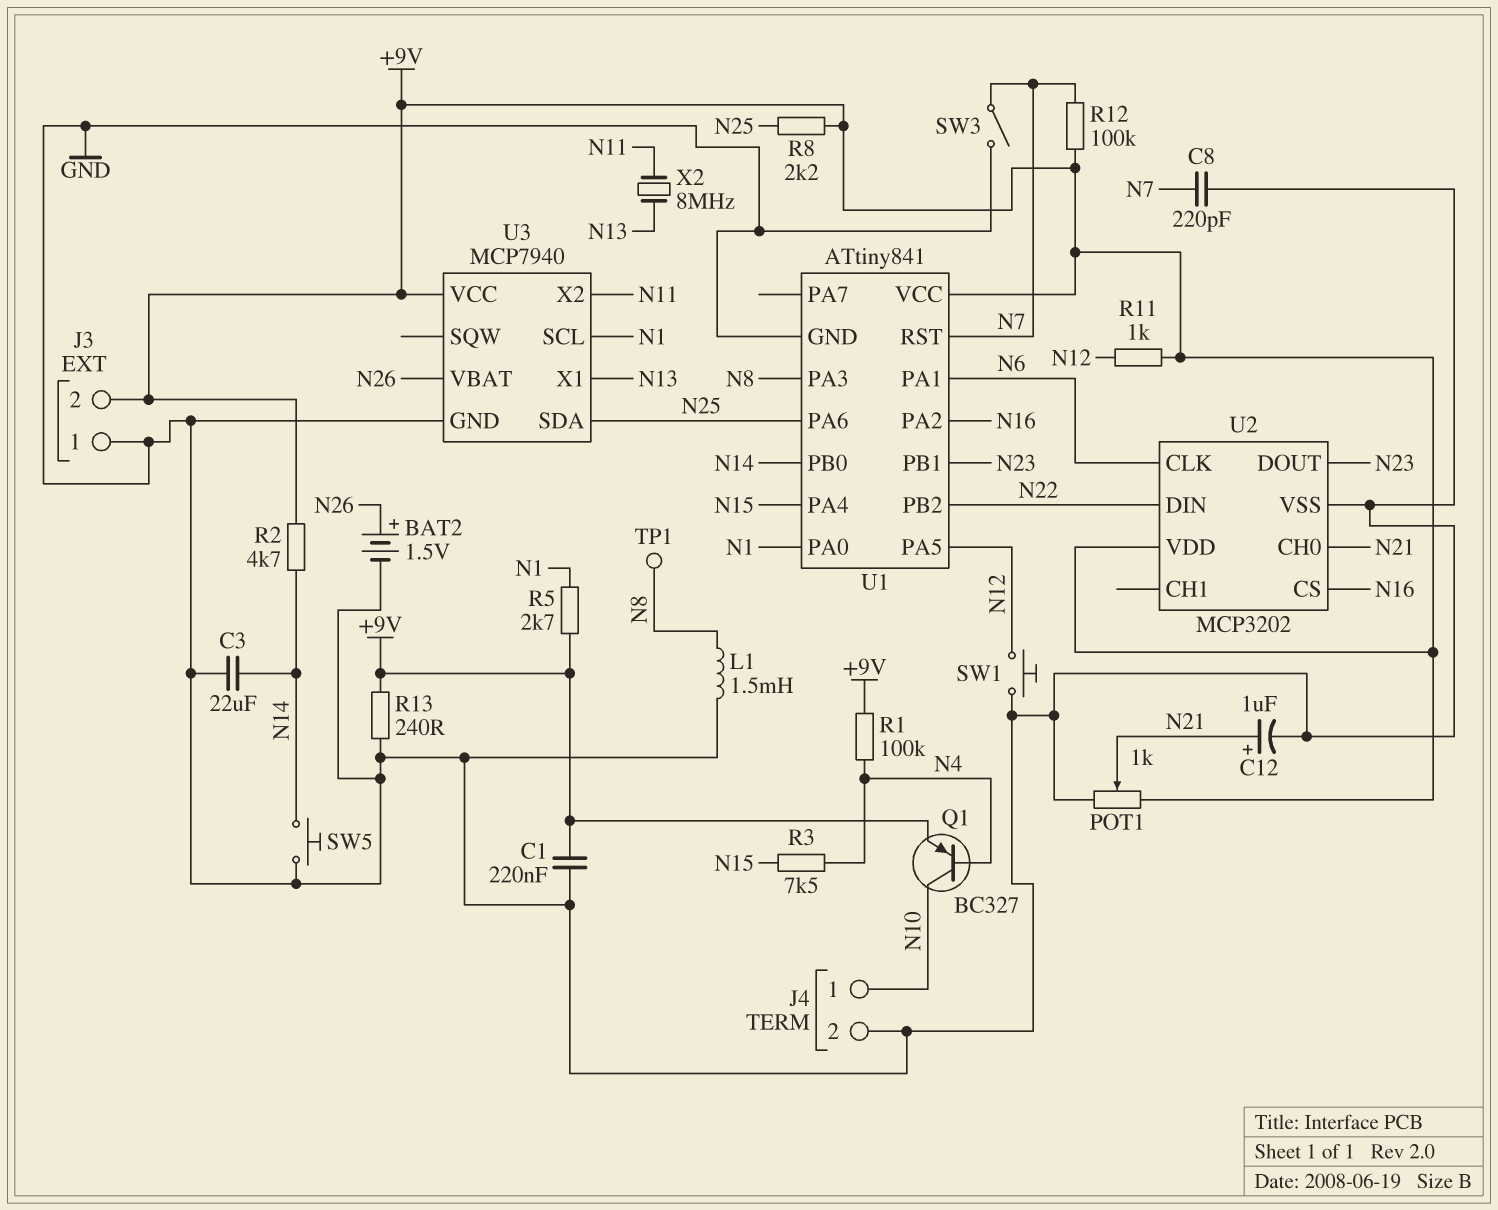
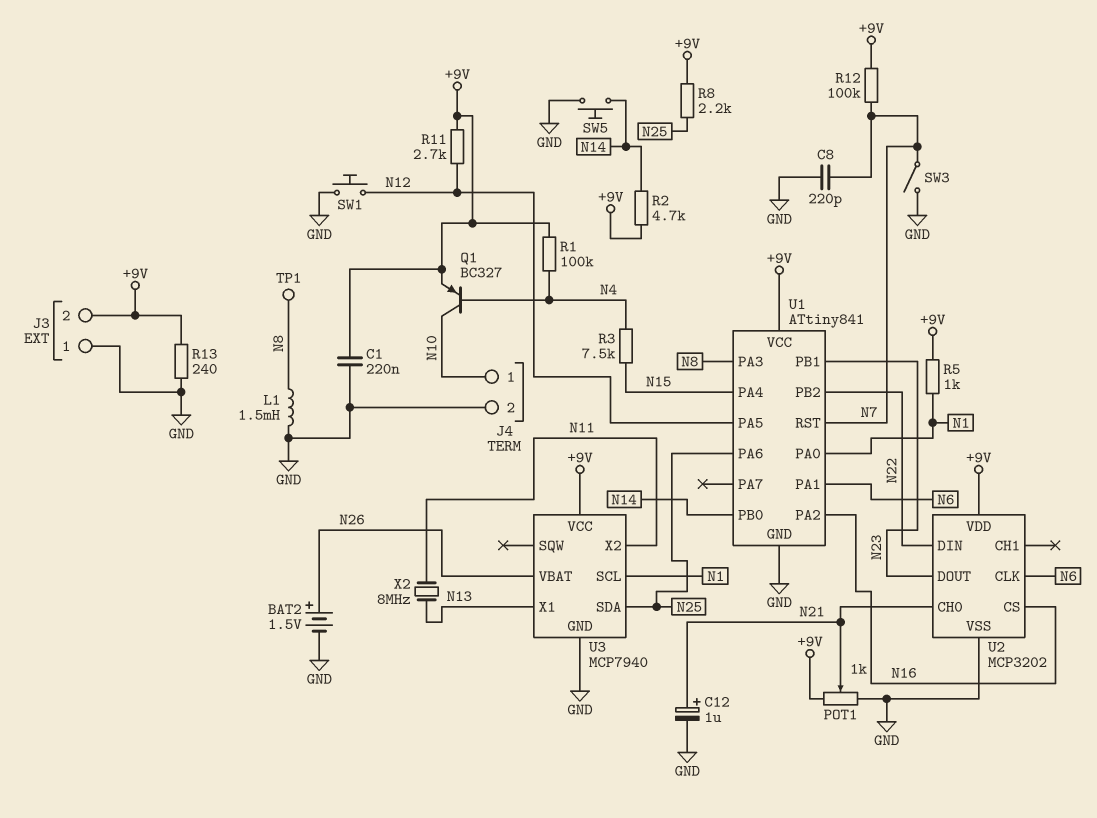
C3: 22uF (GND, N14) -> none
R5: 2.7k (+9V, N1) -> 1k (+9V, N1)
R11: 1k (+9V, N12) -> 2.7k (+9V, N12)

